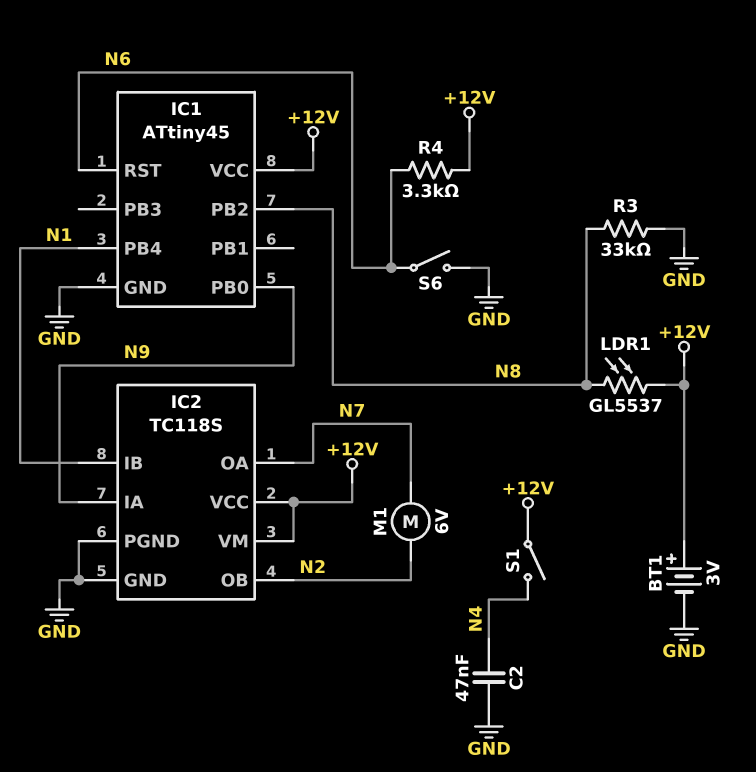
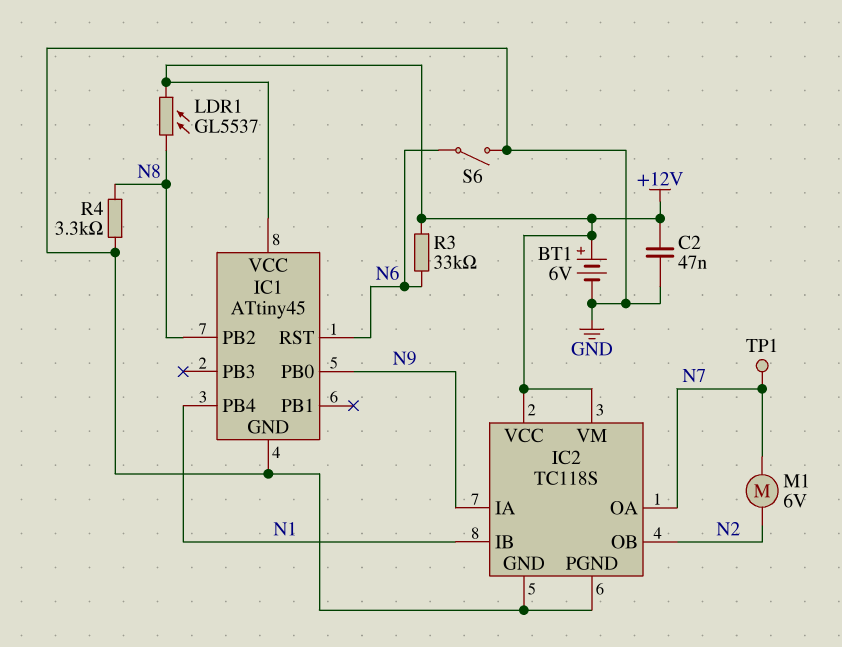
BT1: 3V (plus +12V, minus GND) -> 6V (plus +12V, minus GND)
C2: 47nF (GND, N4) -> 47nF (+12V, GND)
R3: 33k (GND, N8) -> 33k (+12V, N6)
R4: 3.3k (+12V, N6) -> 3.3k (GND, N8)
S1: switch (+12V, N4) -> none
TP1: none -> test point (N7)

